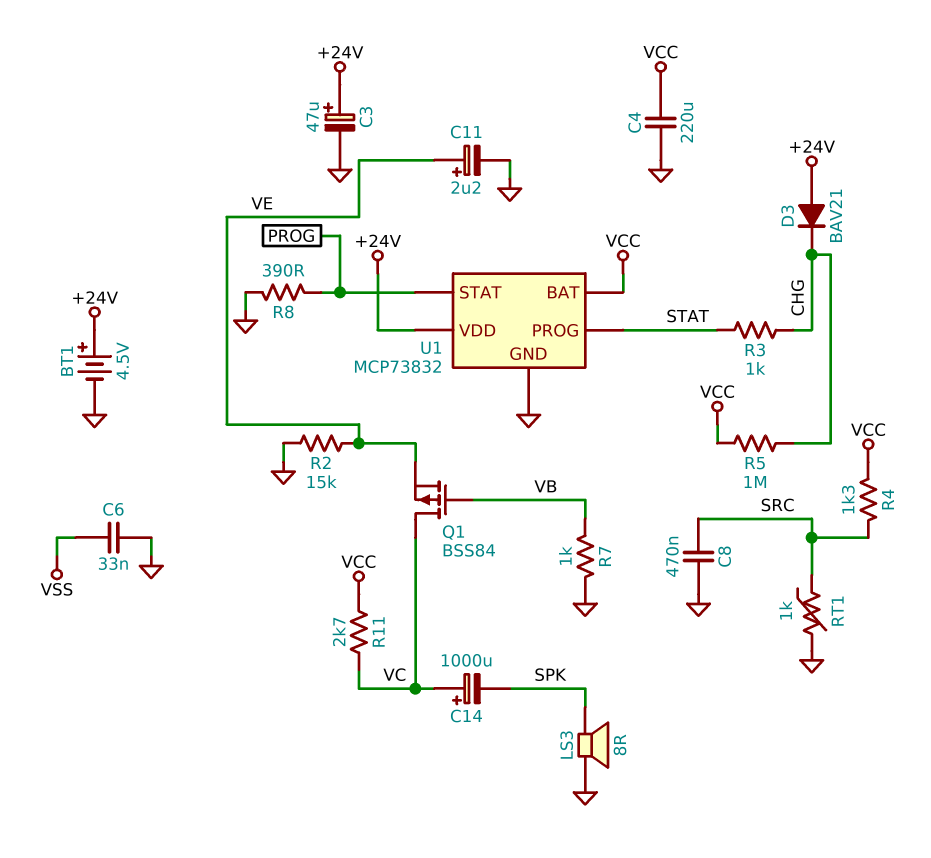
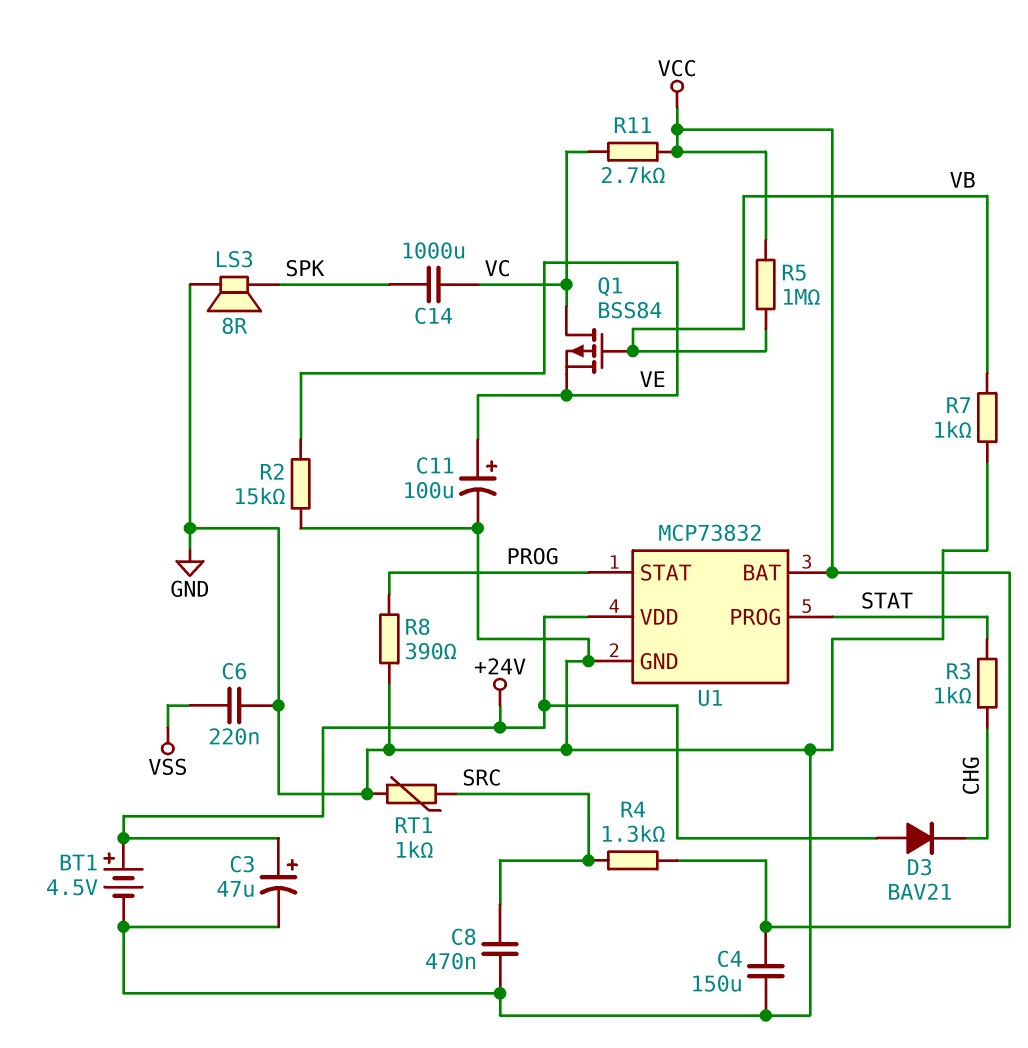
C4: 220uF (GND, VCC) -> 150uF (GND, VCC)
C6: 33nF (GND, VSS) -> 220nF (GND, VSS)
C11: 2.2uF (plus VE, minus GND) -> 100uF (plus VE, minus GND)
C14: 1000uF (plus VC, minus SPK) -> 1000uF (SPK, VC)
R5: 1M (CHG, VCC) -> 1M (VB, VCC)

